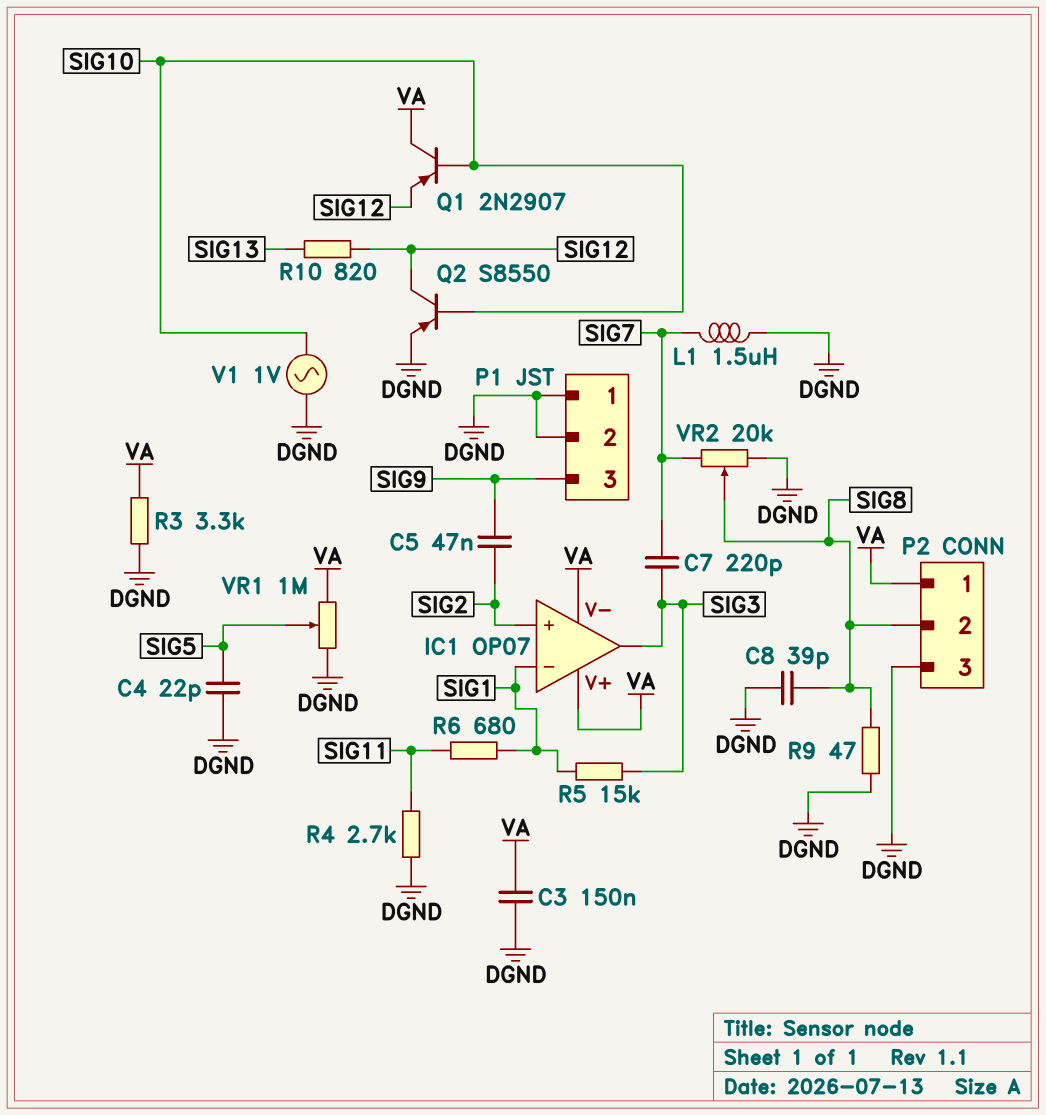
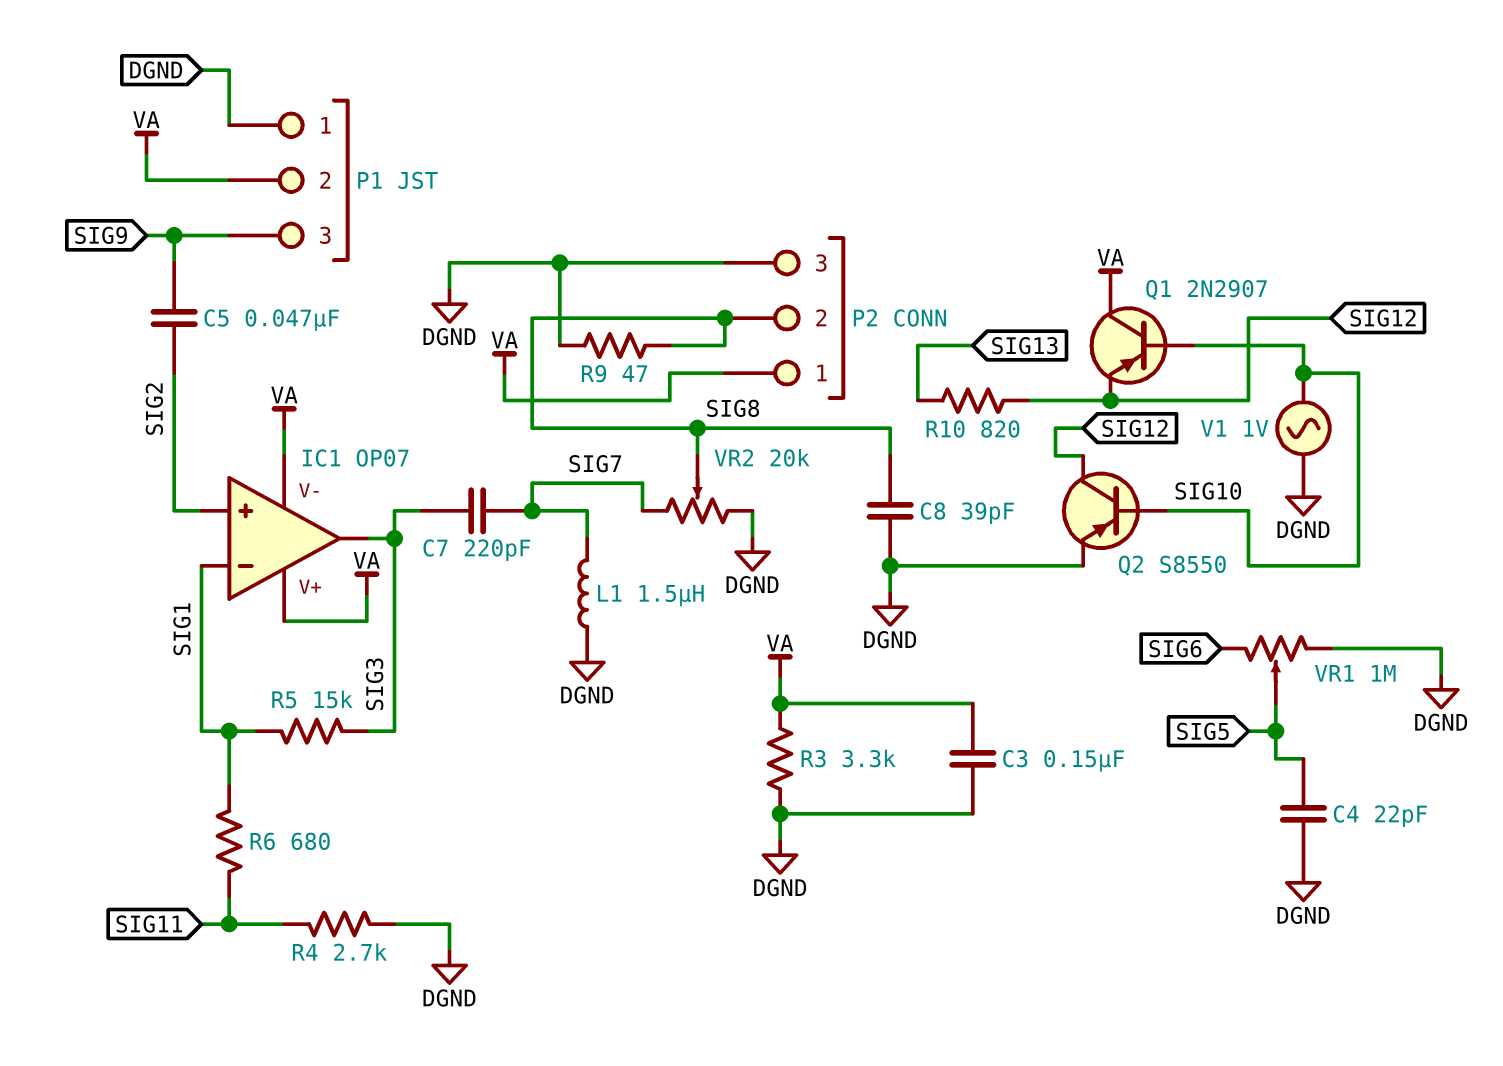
P1 pin 2: DGND -> VA
VR1: 1M (DGND, VA, wiper SIG5) -> 1M (DGND, SIG6, wiper SIG5)

